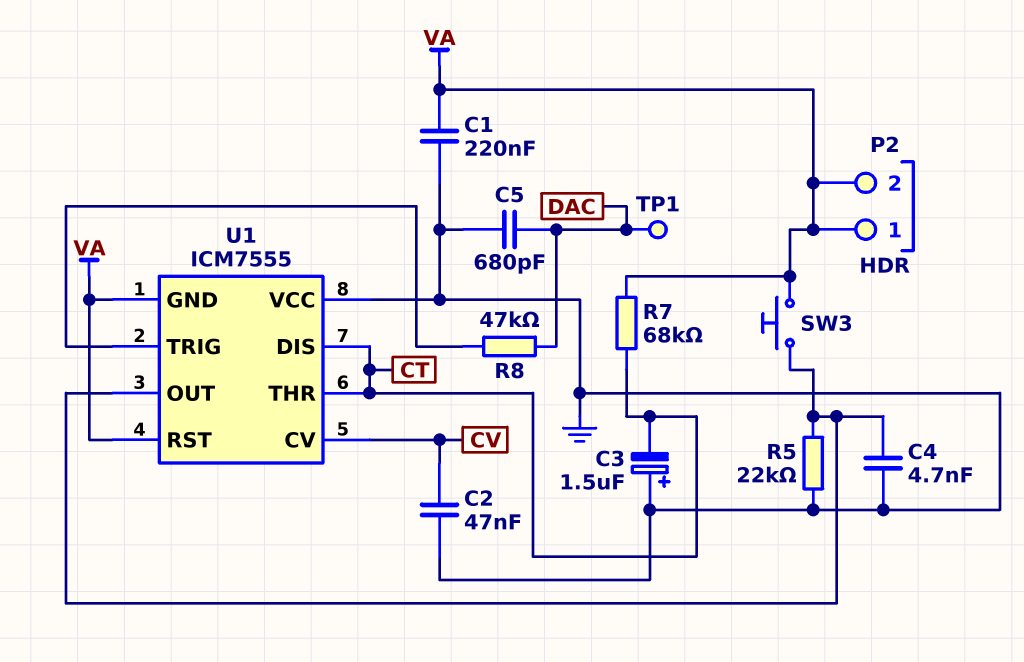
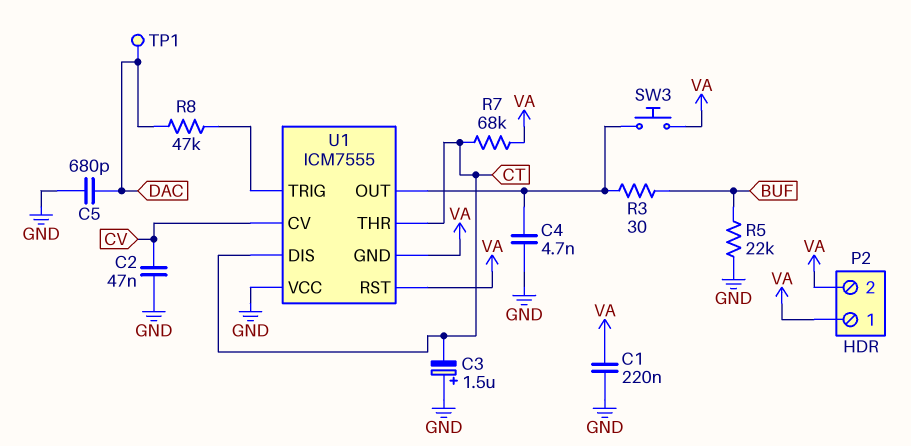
R3: none -> 30 (BUF, U1/OUT)
R5: 22k (GND, U1/OUT) -> 22k (BUF, GND)

